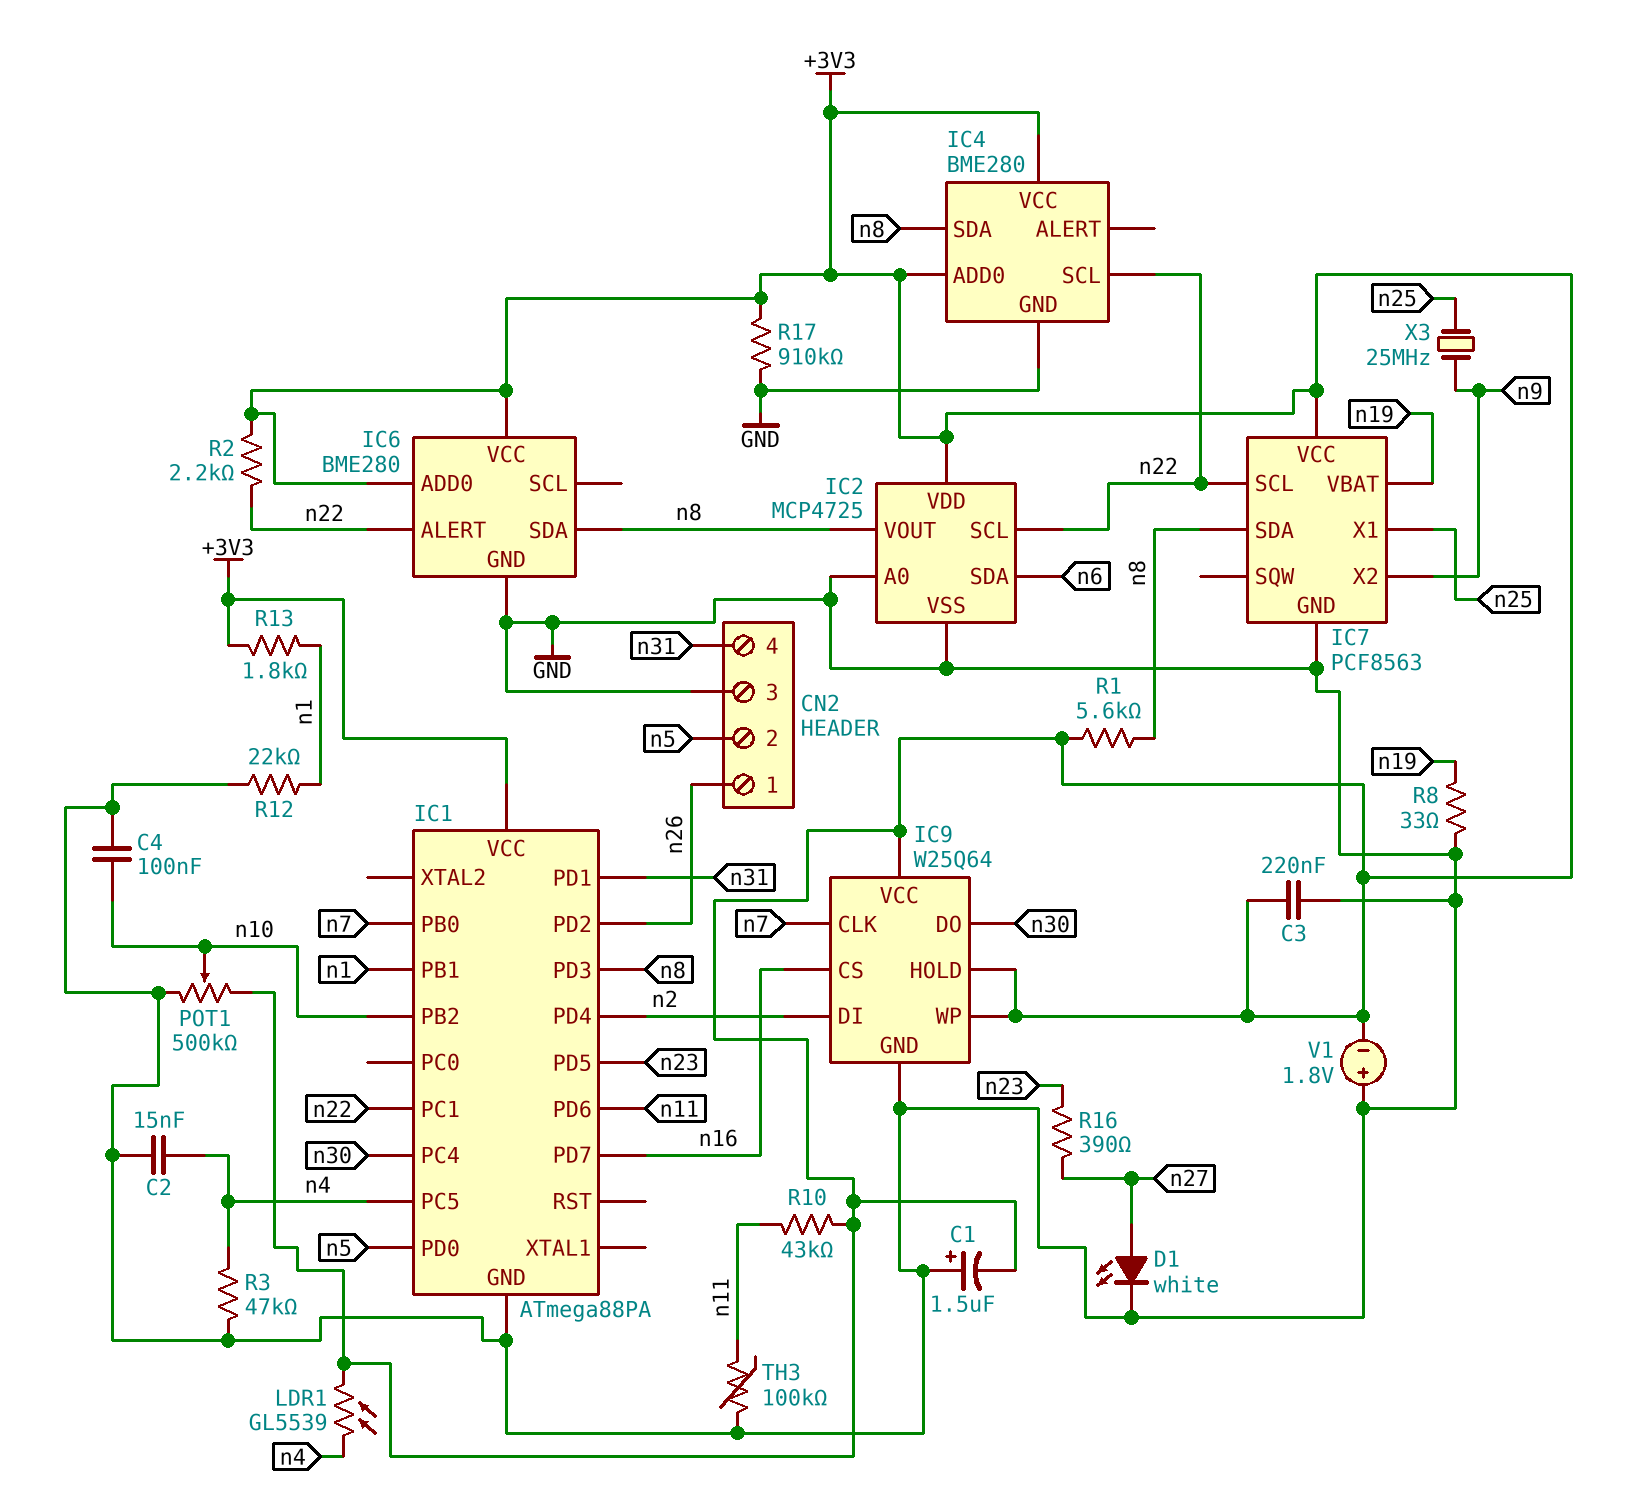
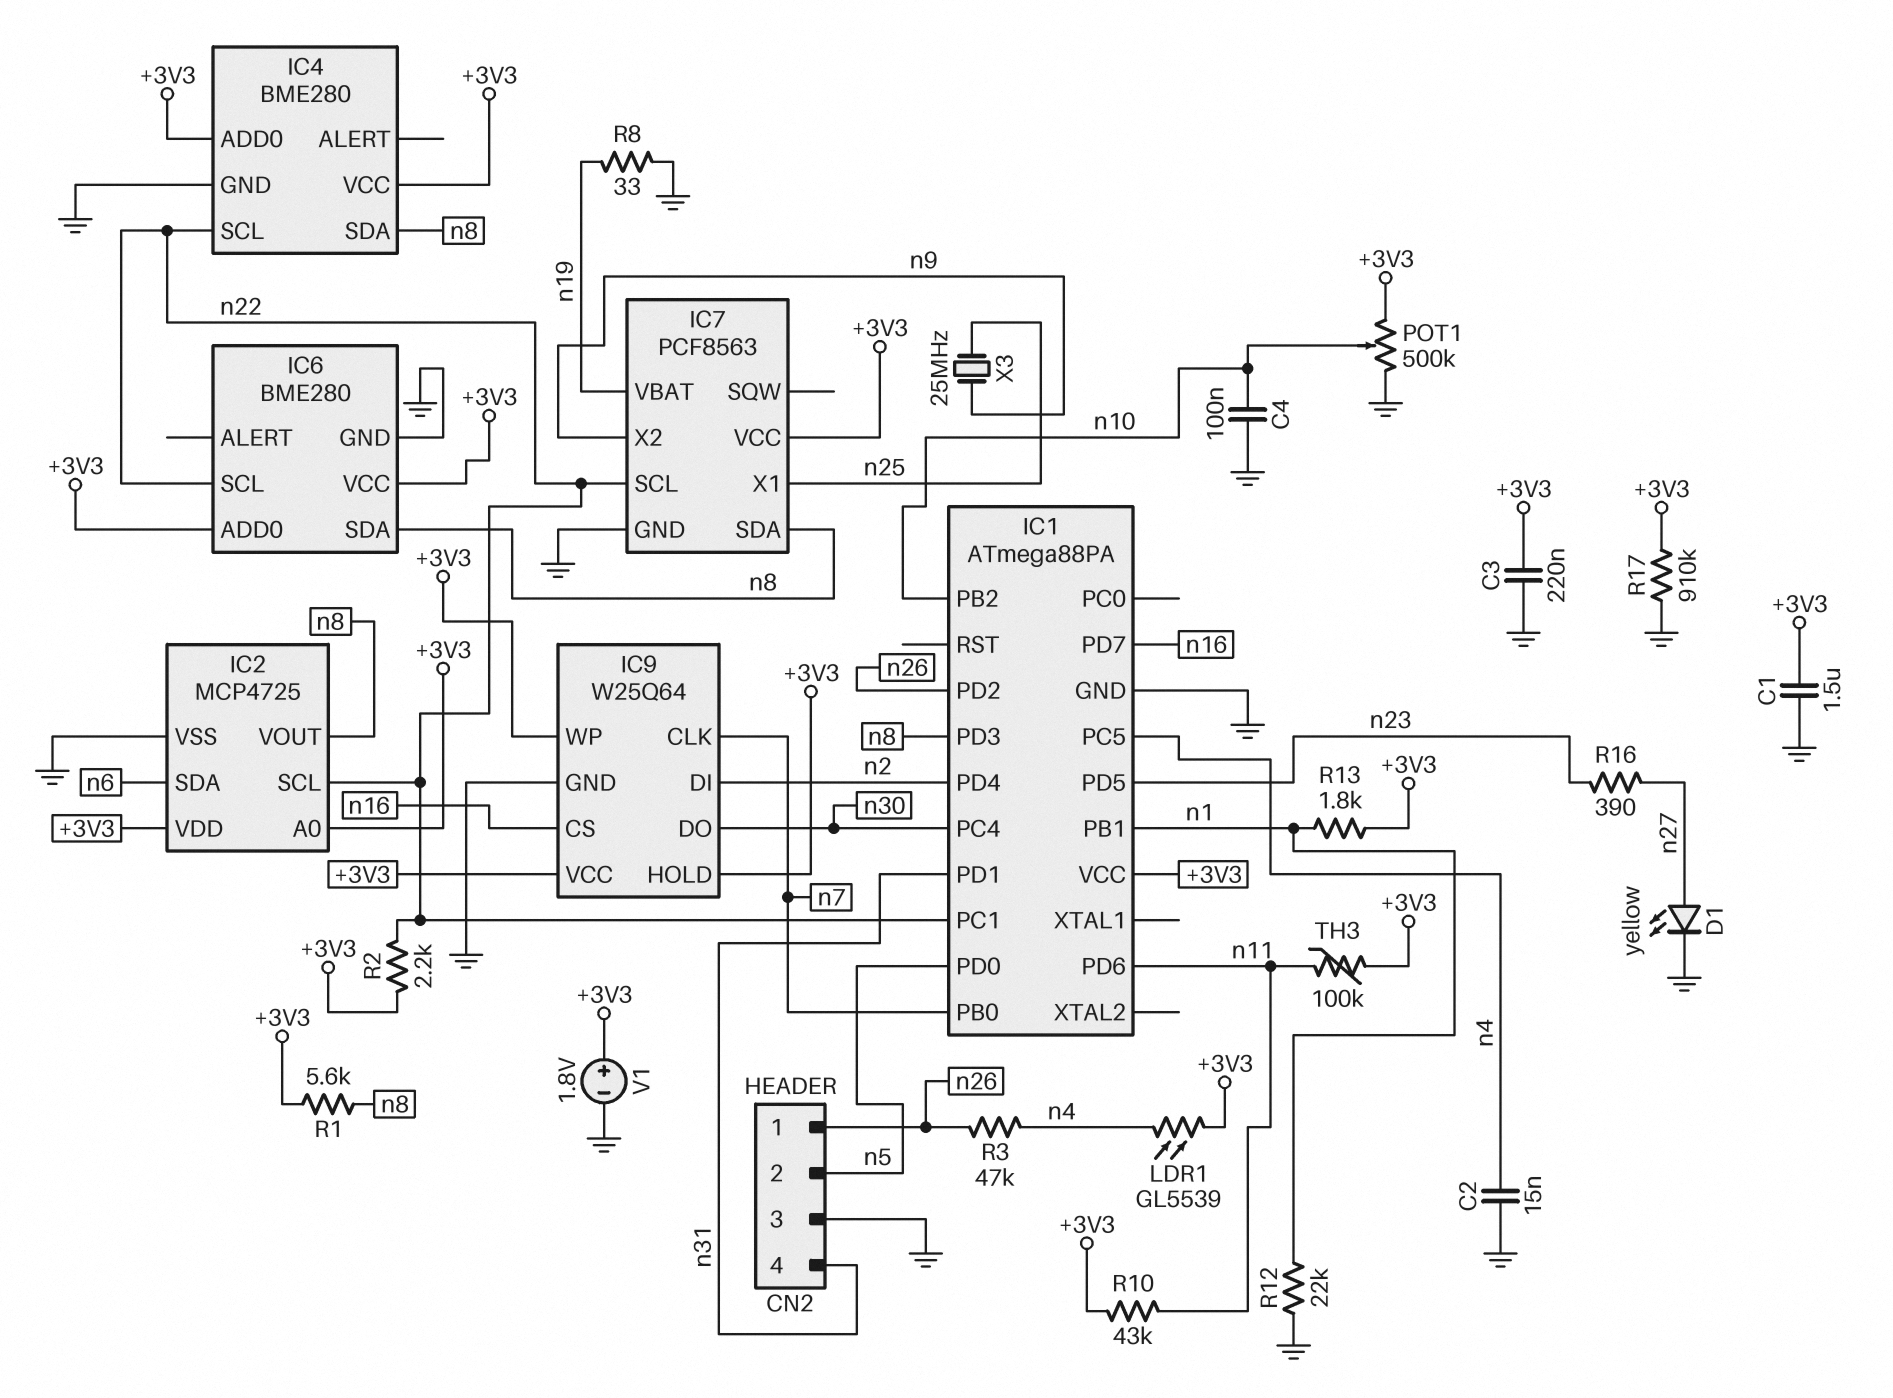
C1: 1.5uF (plus GND, minus +3V3) -> 1.5uF (+3V3, GND)
D1: LED white (A n27, K GND) -> LED yellow (A n27, K GND)
IC2 pin A0: GND -> +3V3
IC6 pin ALERT: n22 -> none
IC6 pin SCL: none -> n22
R3: 47k (GND, n4) -> 47k (n4, n26)
TH3: 100k (GND, n11) -> 100k (+3V3, n11)
V1: 1.8V (plus GND, minus +3V3) -> 1.8V (plus +3V3, minus GND)

